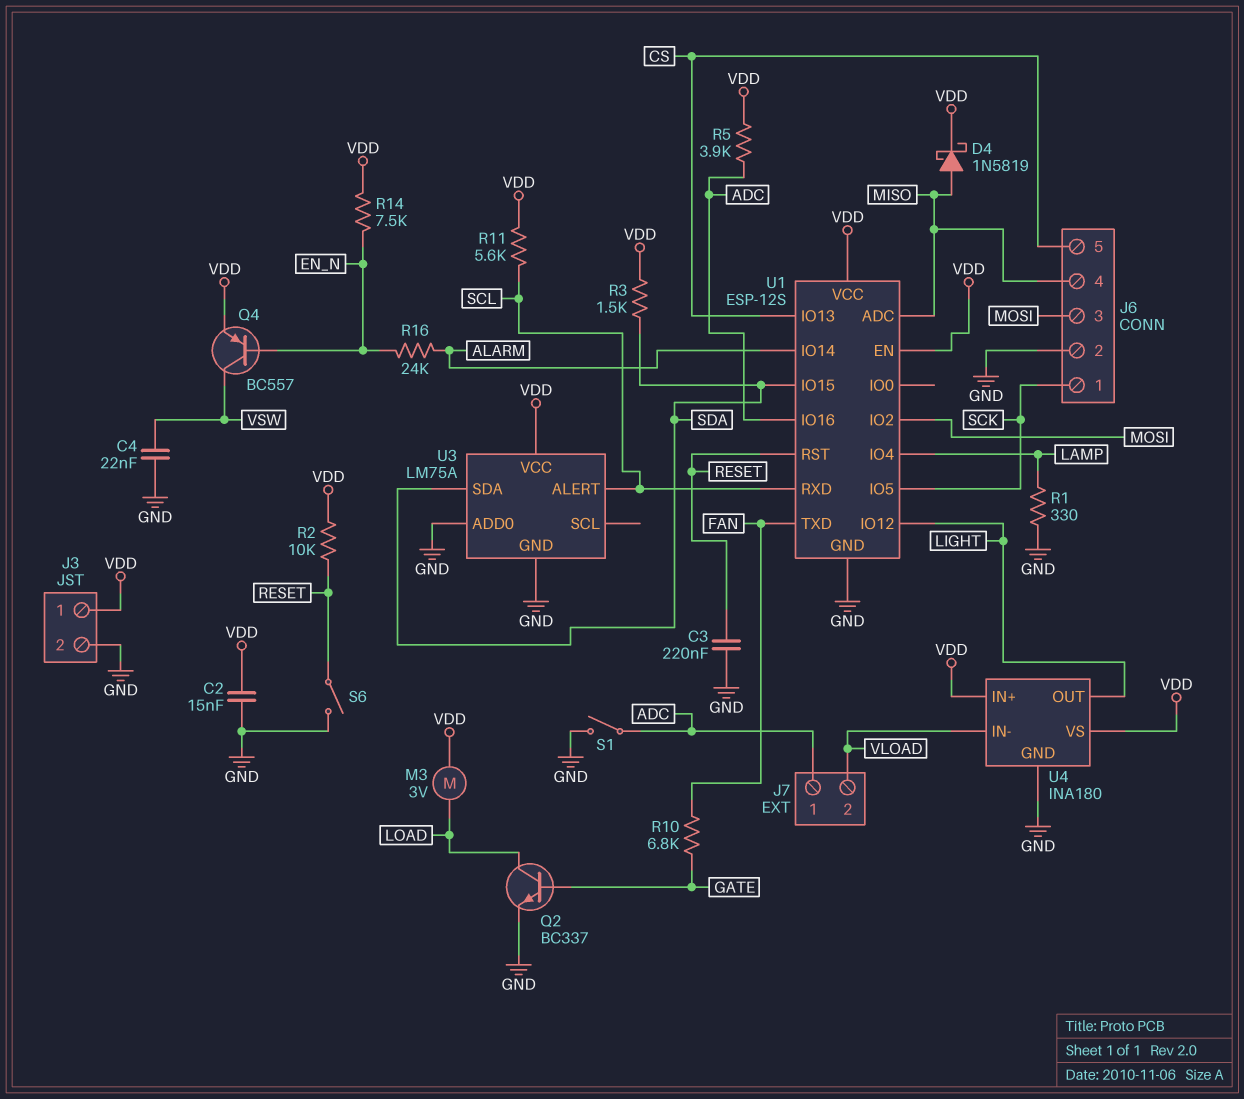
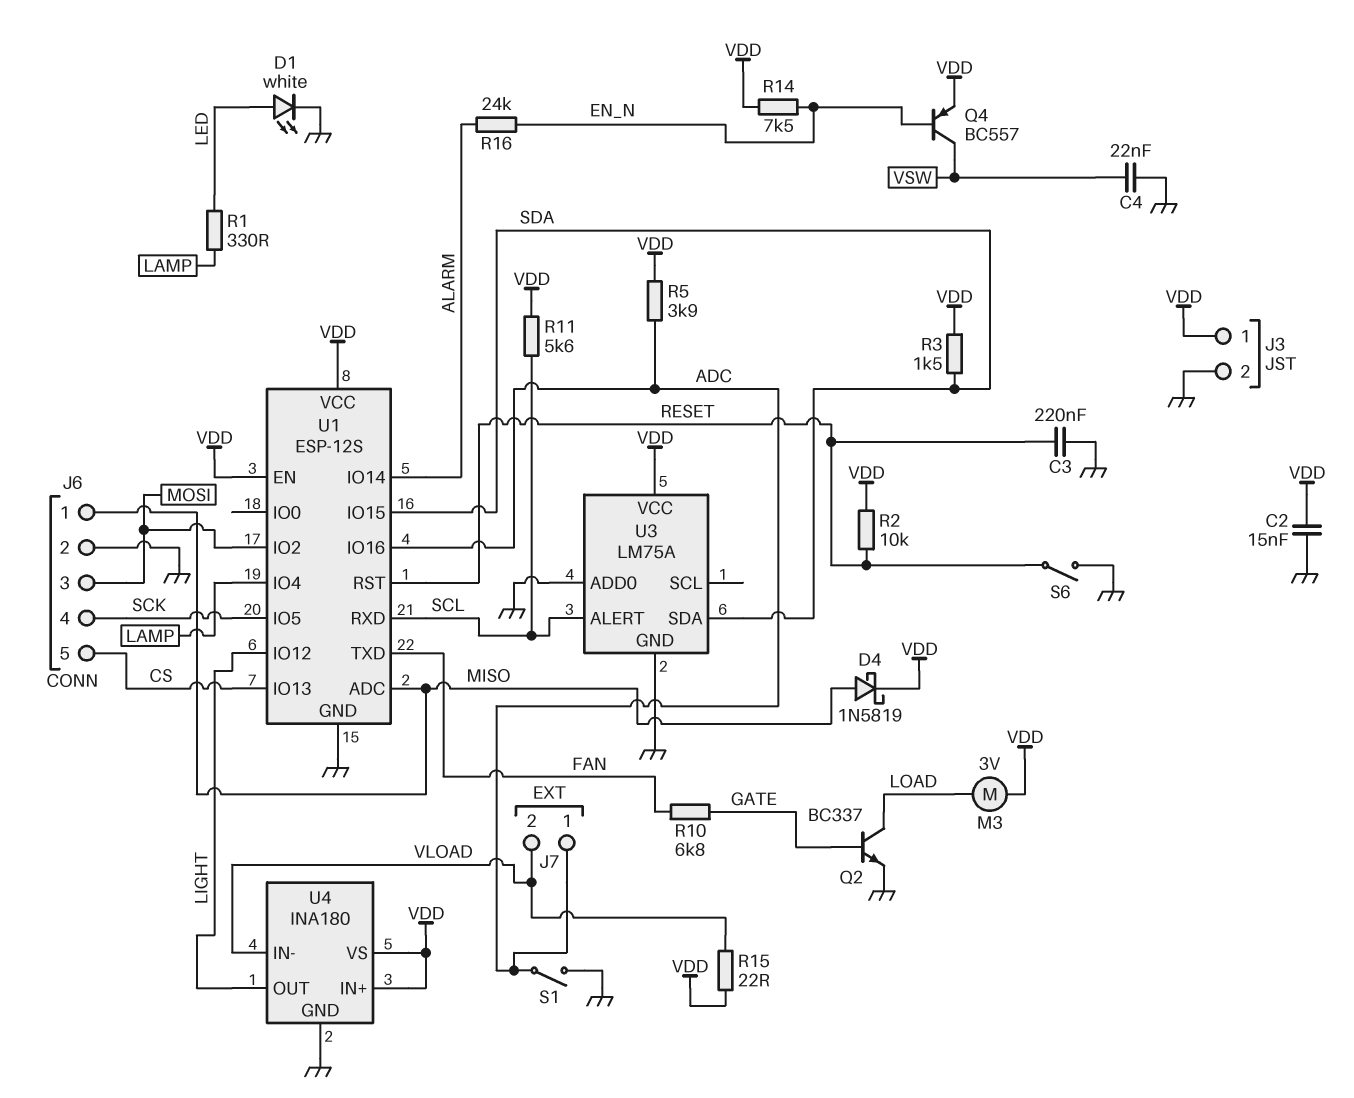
D1: none -> LED white (A LED, K GND)
J6 pin 1: SCK -> MISO
J6 pin 4: MISO -> SCK
R1: 330 (GND, LAMP) -> 330 (LAMP, LED)
R15: none -> 22 (VDD, VLOAD)

